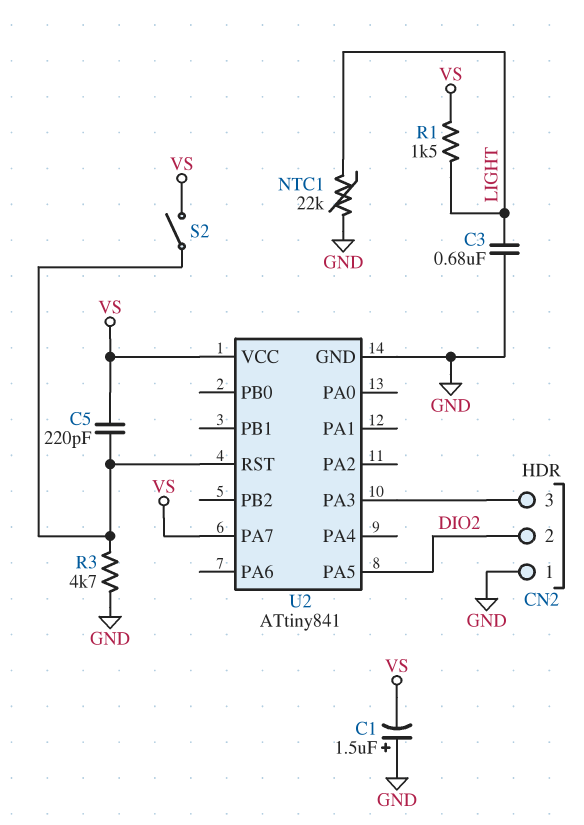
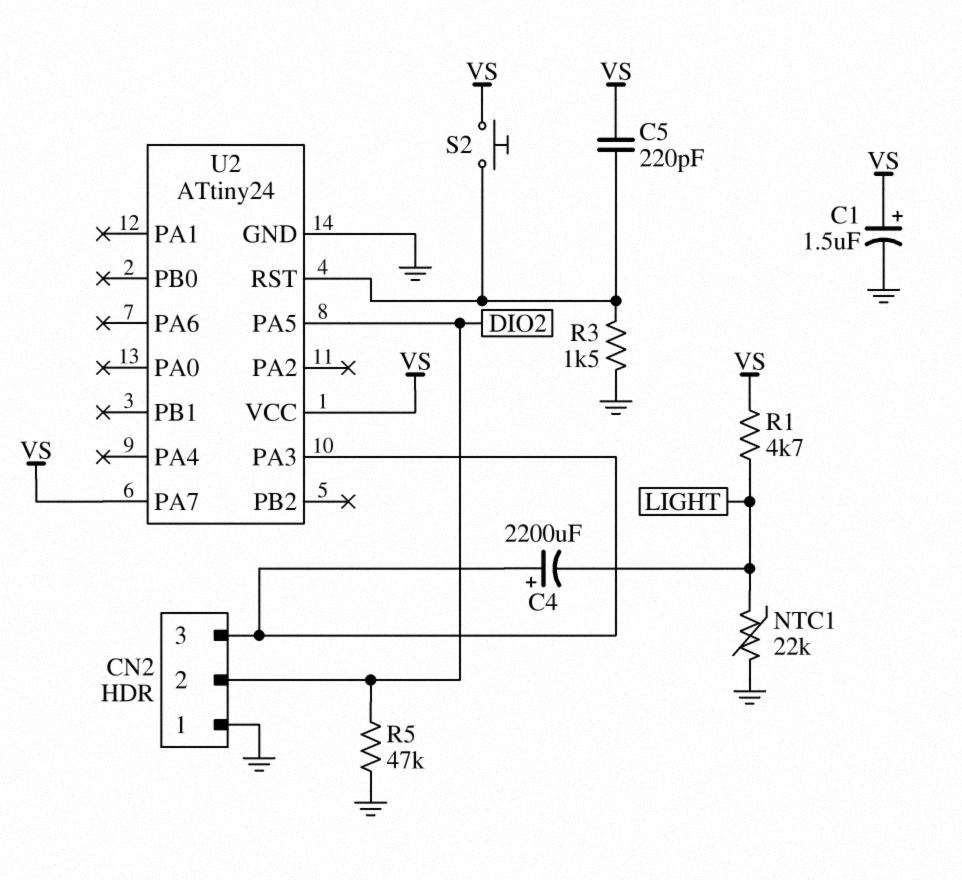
C1: 1.5uF (plus GND, minus VS) -> 1.5uF (plus VS, minus GND)
C3: 680nF (GND, LIGHT) -> none
C4: none -> 2200uF (plus CN2/3, minus LIGHT)
R1: 1.5k (LIGHT, VS) -> 4.7k (LIGHT, VS)
R3: 4.7k (GND, U2/RST) -> 1.5k (GND, U2/RST)
R5: none -> 47k (DIO2, GND)
S2: switch (U2/RST, VS) -> button (U2/RST, VS)
U2: ATtiny841 -> ATtiny24

